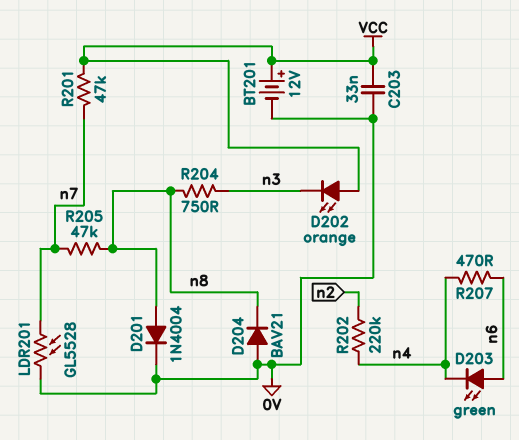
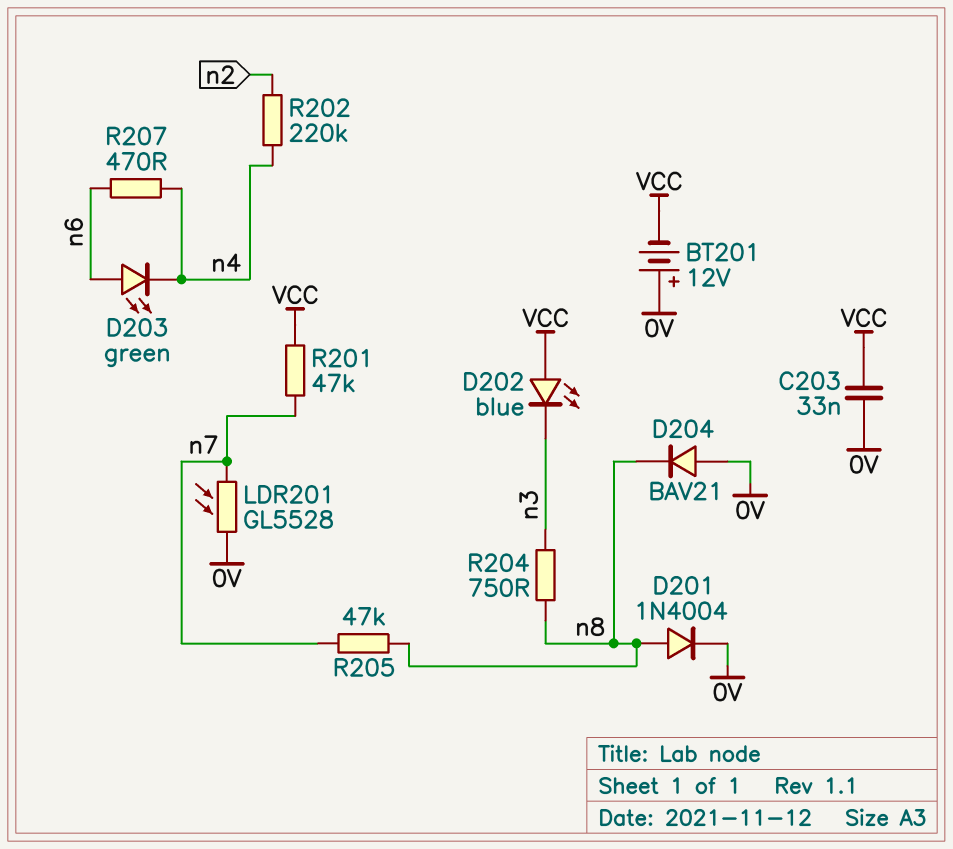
BT201: 12V (plus VCC, minus 0V) -> 12V (plus 0V, minus VCC)
D202: LED orange (A VCC, K n3) -> LED blue (A VCC, K n3)

